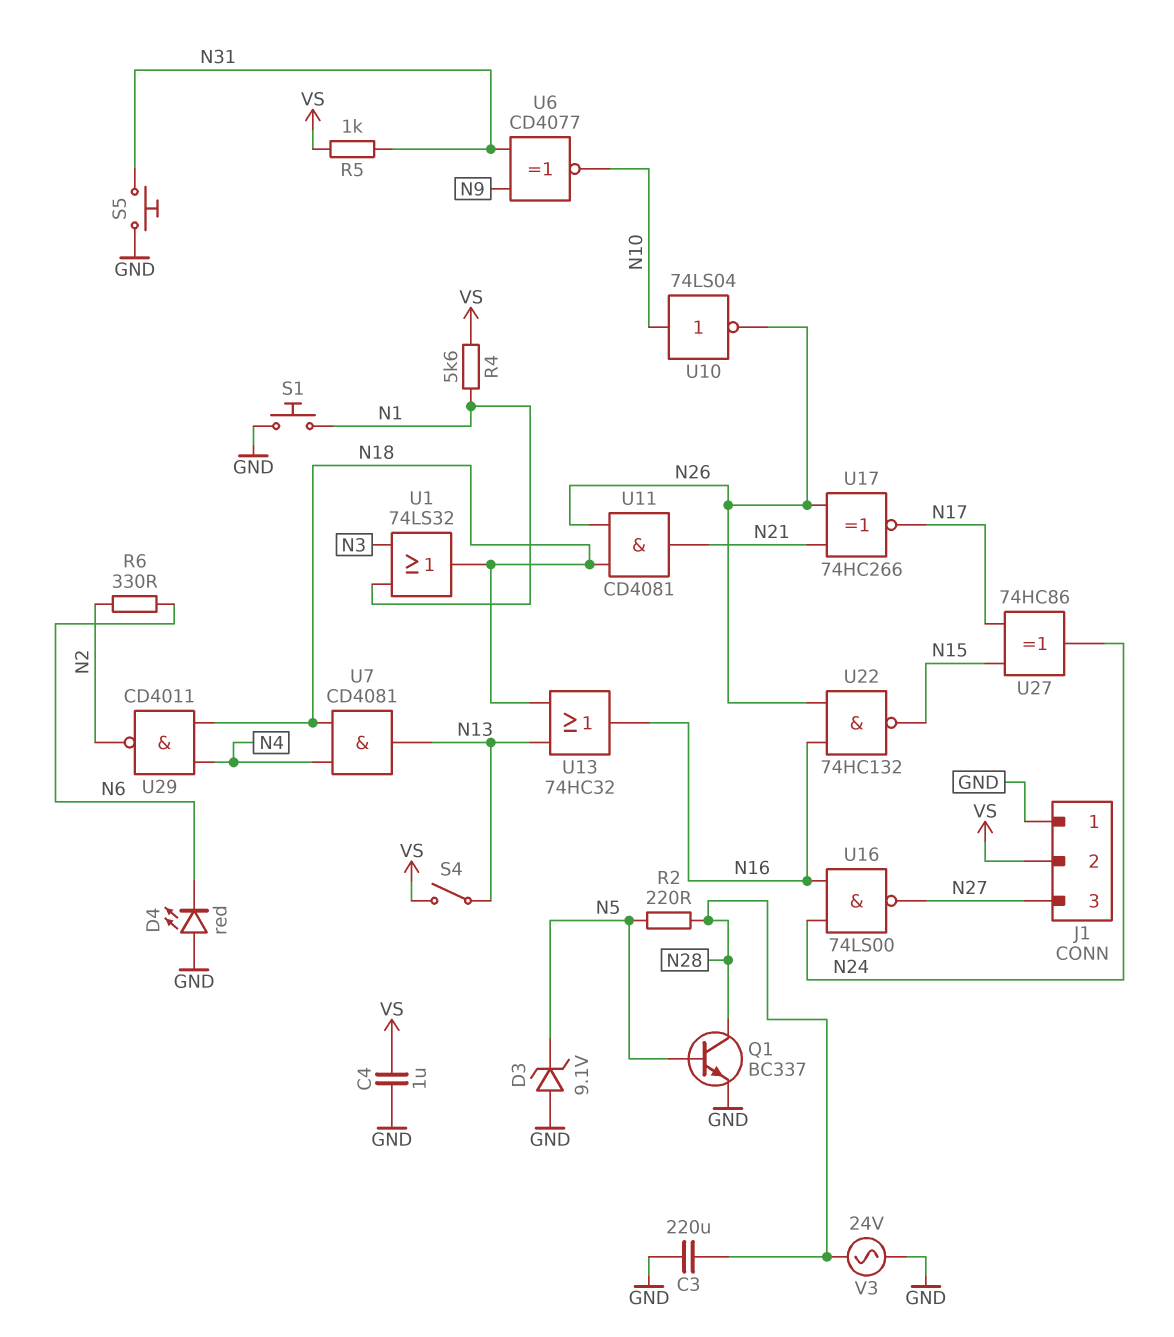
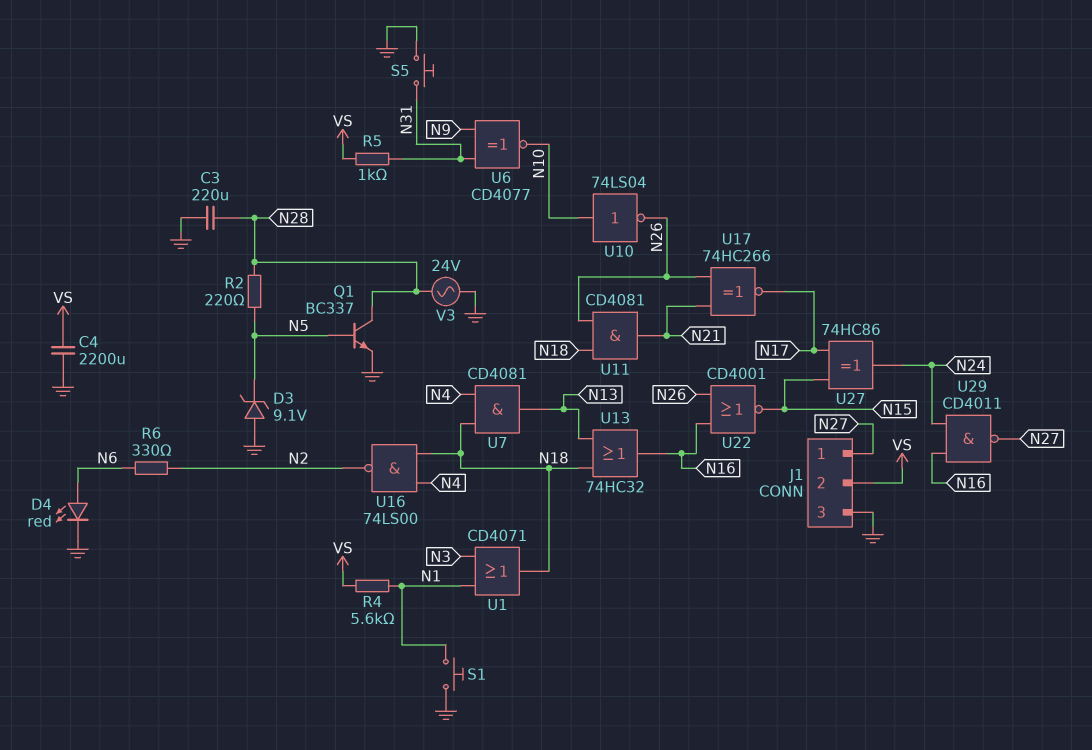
C4: 1uF (GND, VS) -> 2200uF (GND, VS)
D4: LED red (A GND, K N6) -> LED red (A N6, K GND)
J1 pin 1: GND -> N27
J1 pin 3: N27 -> GND
S4: switch (N13, VS) -> none
U1: OR 74LS32 (in N1, in N3, out N18) -> OR CD4071 (in N1, in N3, out N18)
U16: NAND 74LS00 (in N16, in N24, out N27) -> NAND 74LS00 (in N4, in N18, out N2)
U22: NAND 74HC132 (in N16, in N26, out N15) -> NOR CD4001 (in N16, in N26, out N15)
U29: NAND CD4011 (in N4, in N18, out N2) -> NAND CD4011 (in N16, in N24, out N27)

